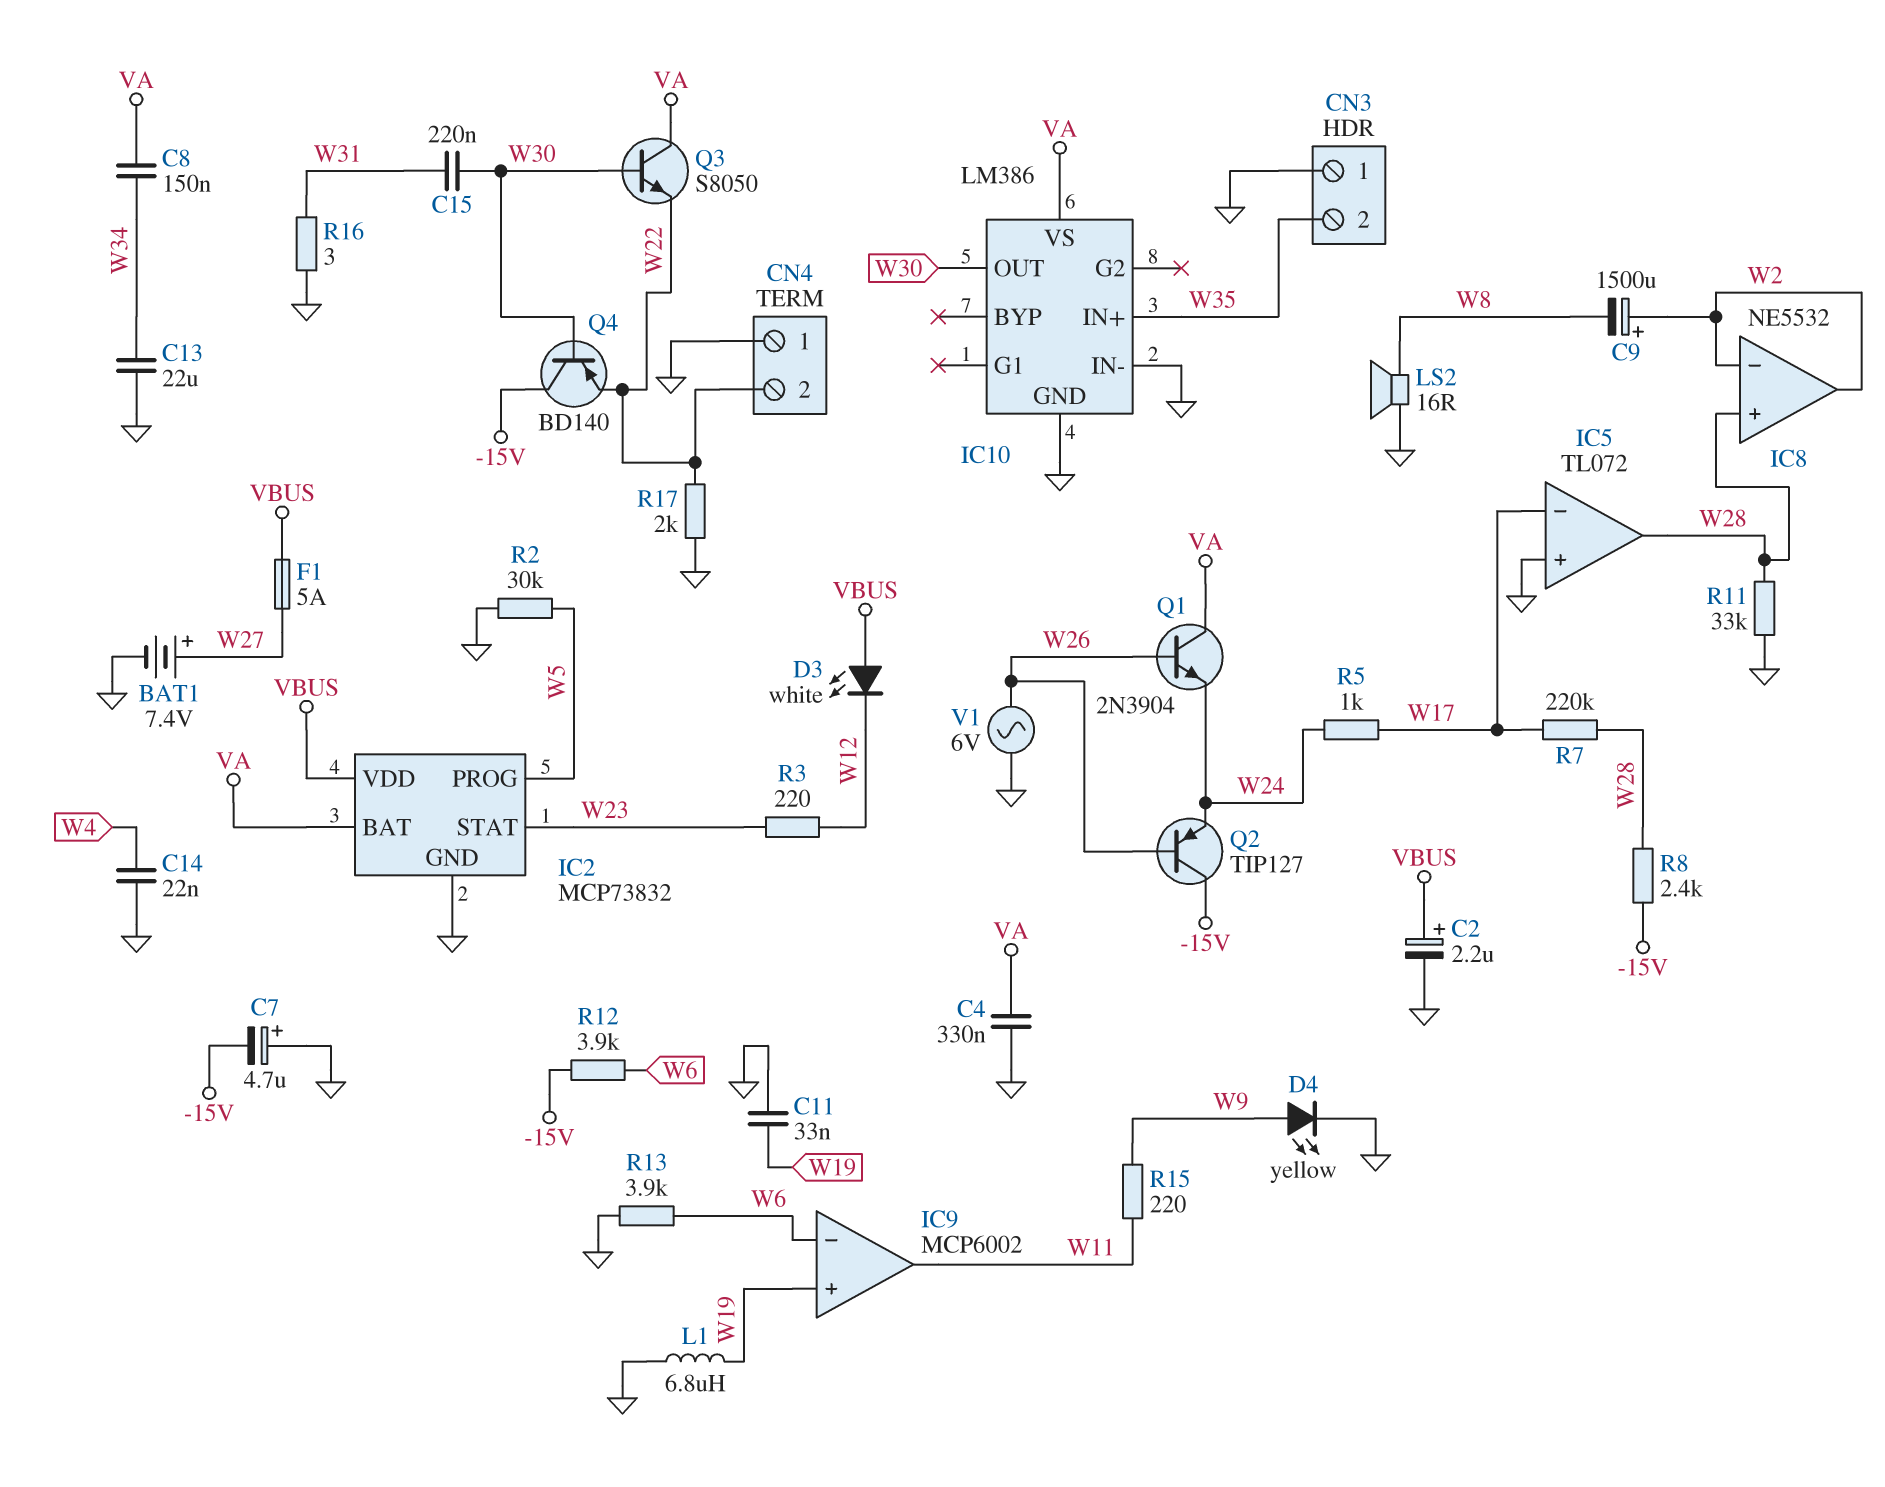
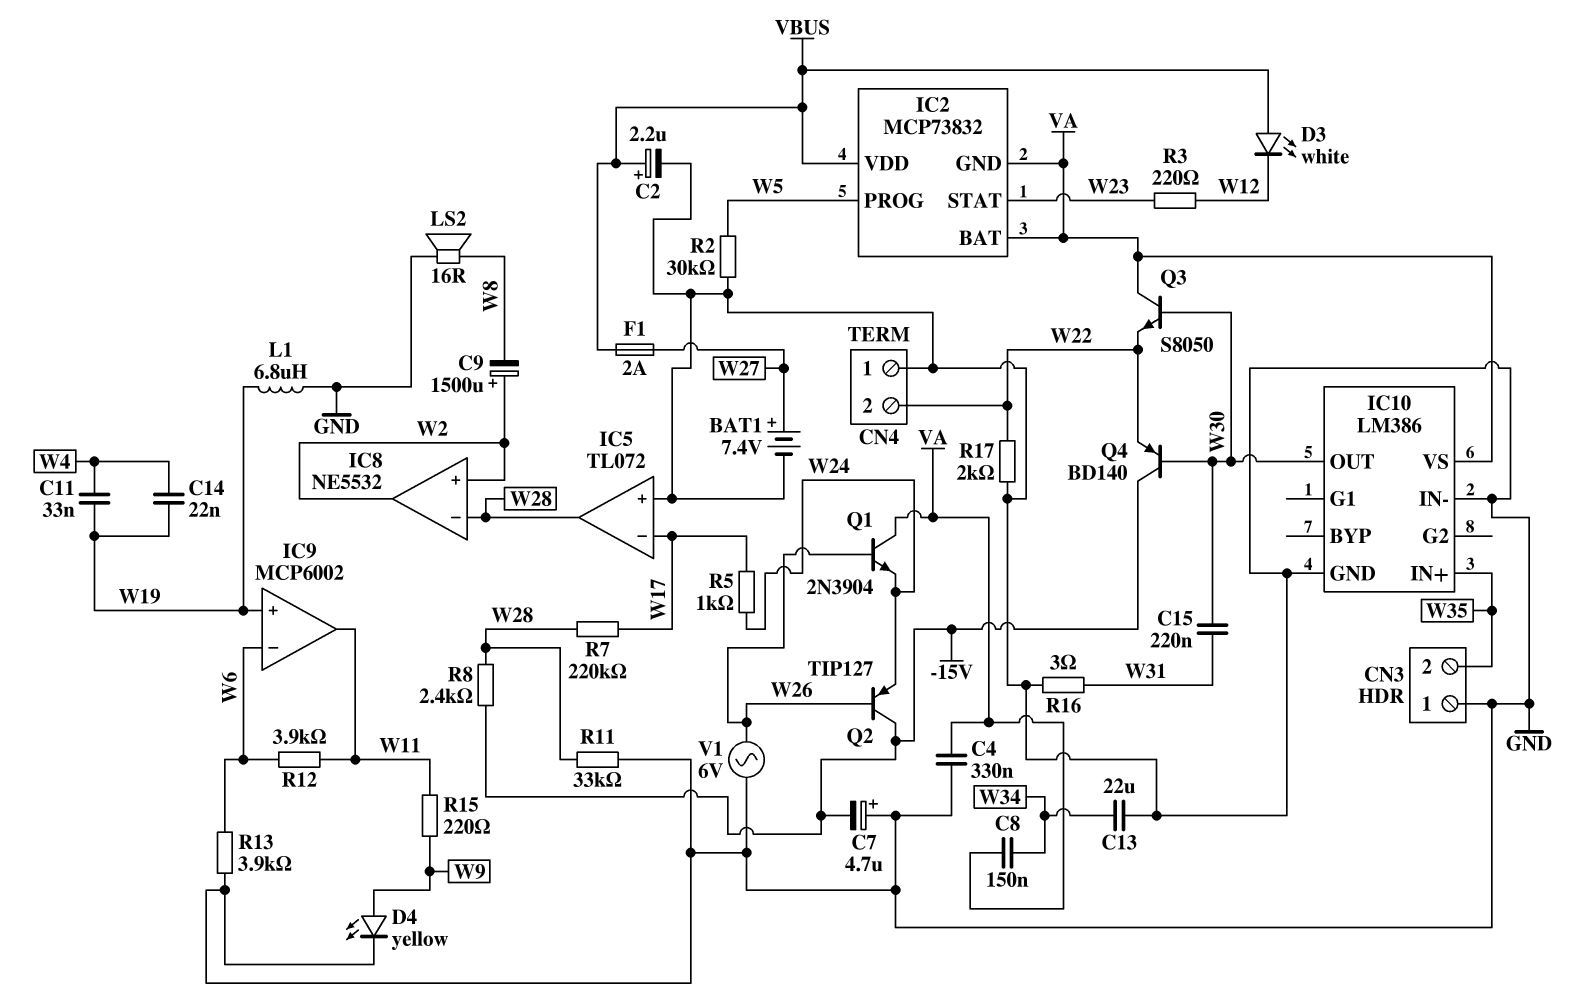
C11: 33nF (GND, W19) -> 33nF (W4, W19)
C14: 22nF (GND, W4) -> 22nF (W4, W19)
F1: 5A (VBUS, W27) -> 2A (VBUS, W27)
IC2 pin GND: GND -> VA
IC8 pin in+: W28 -> W2
IC8 pin in-: W2 -> W28
R12: 3.9k (-15V, W6) -> 3.9k (W6, W11)

